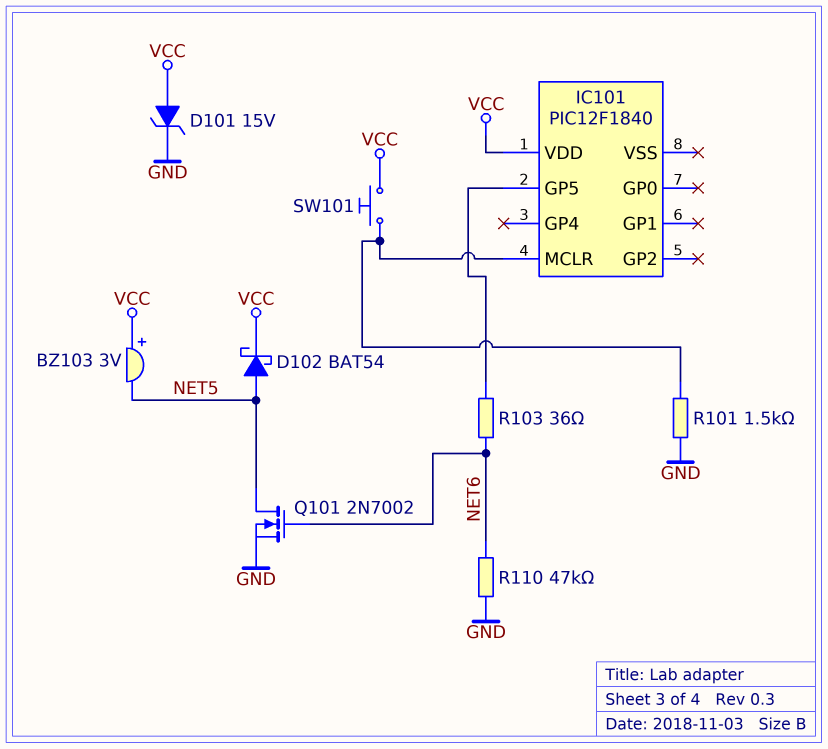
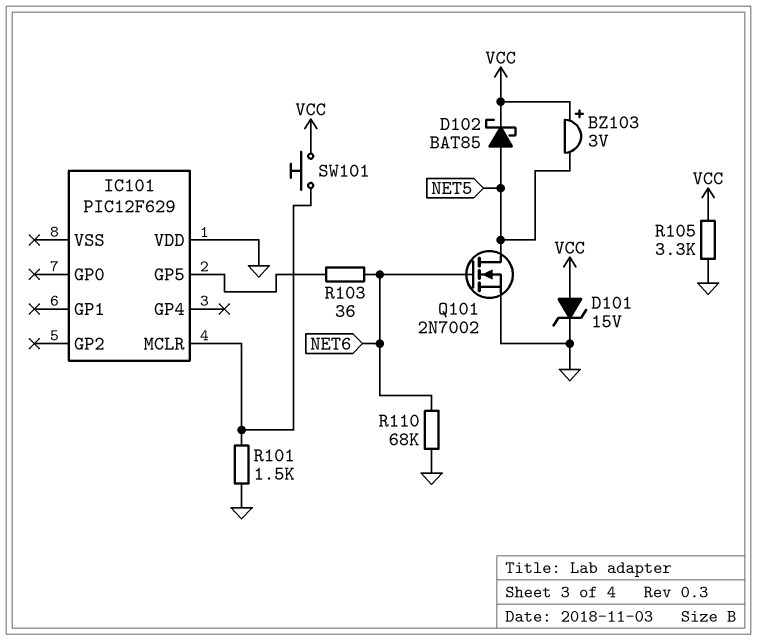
D102: schottky BAT54 (A NET5, K VCC) -> schottky BAT85 (A NET5, K VCC)
IC101: PIC12F1840 -> PIC12F629
IC101 pin VDD: VCC -> GND
R105: none -> 3.3k (GND, VCC)
R110: 47k (GND, NET6) -> 68k (GND, NET6)

